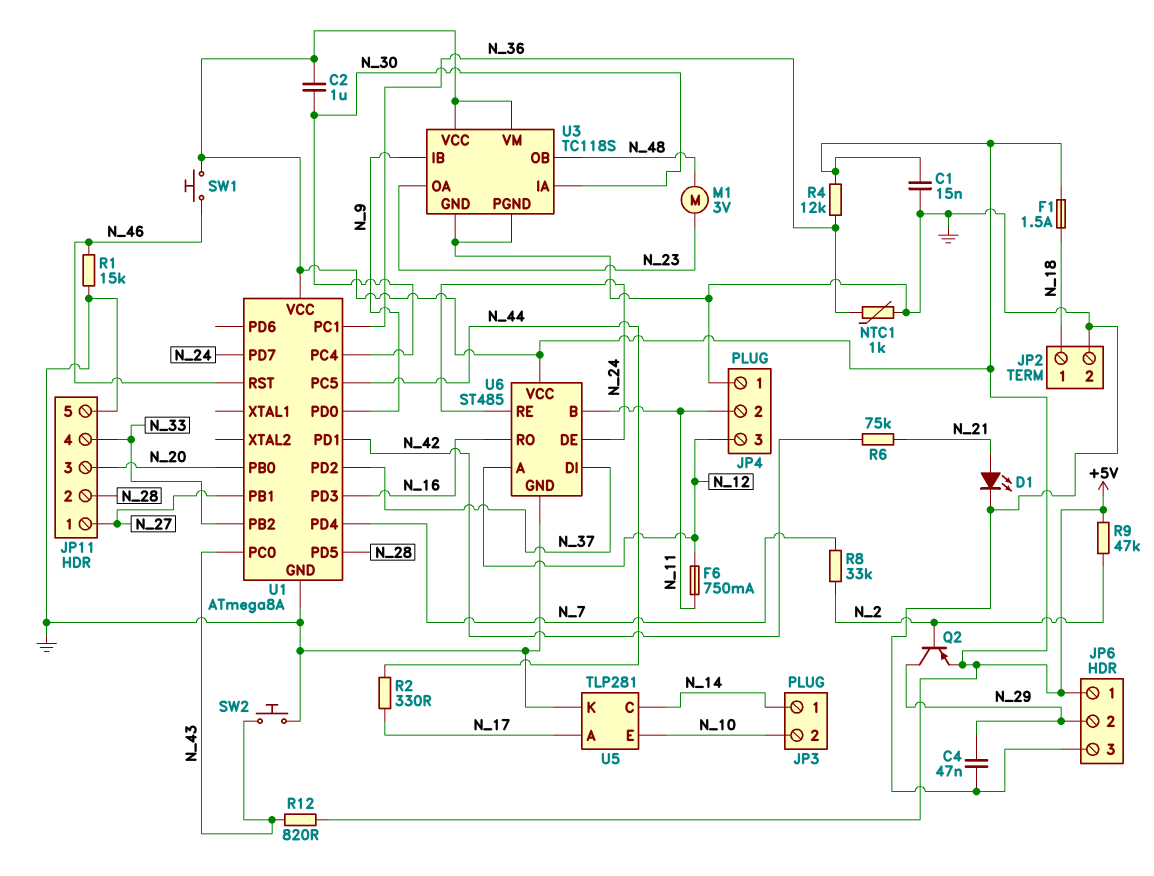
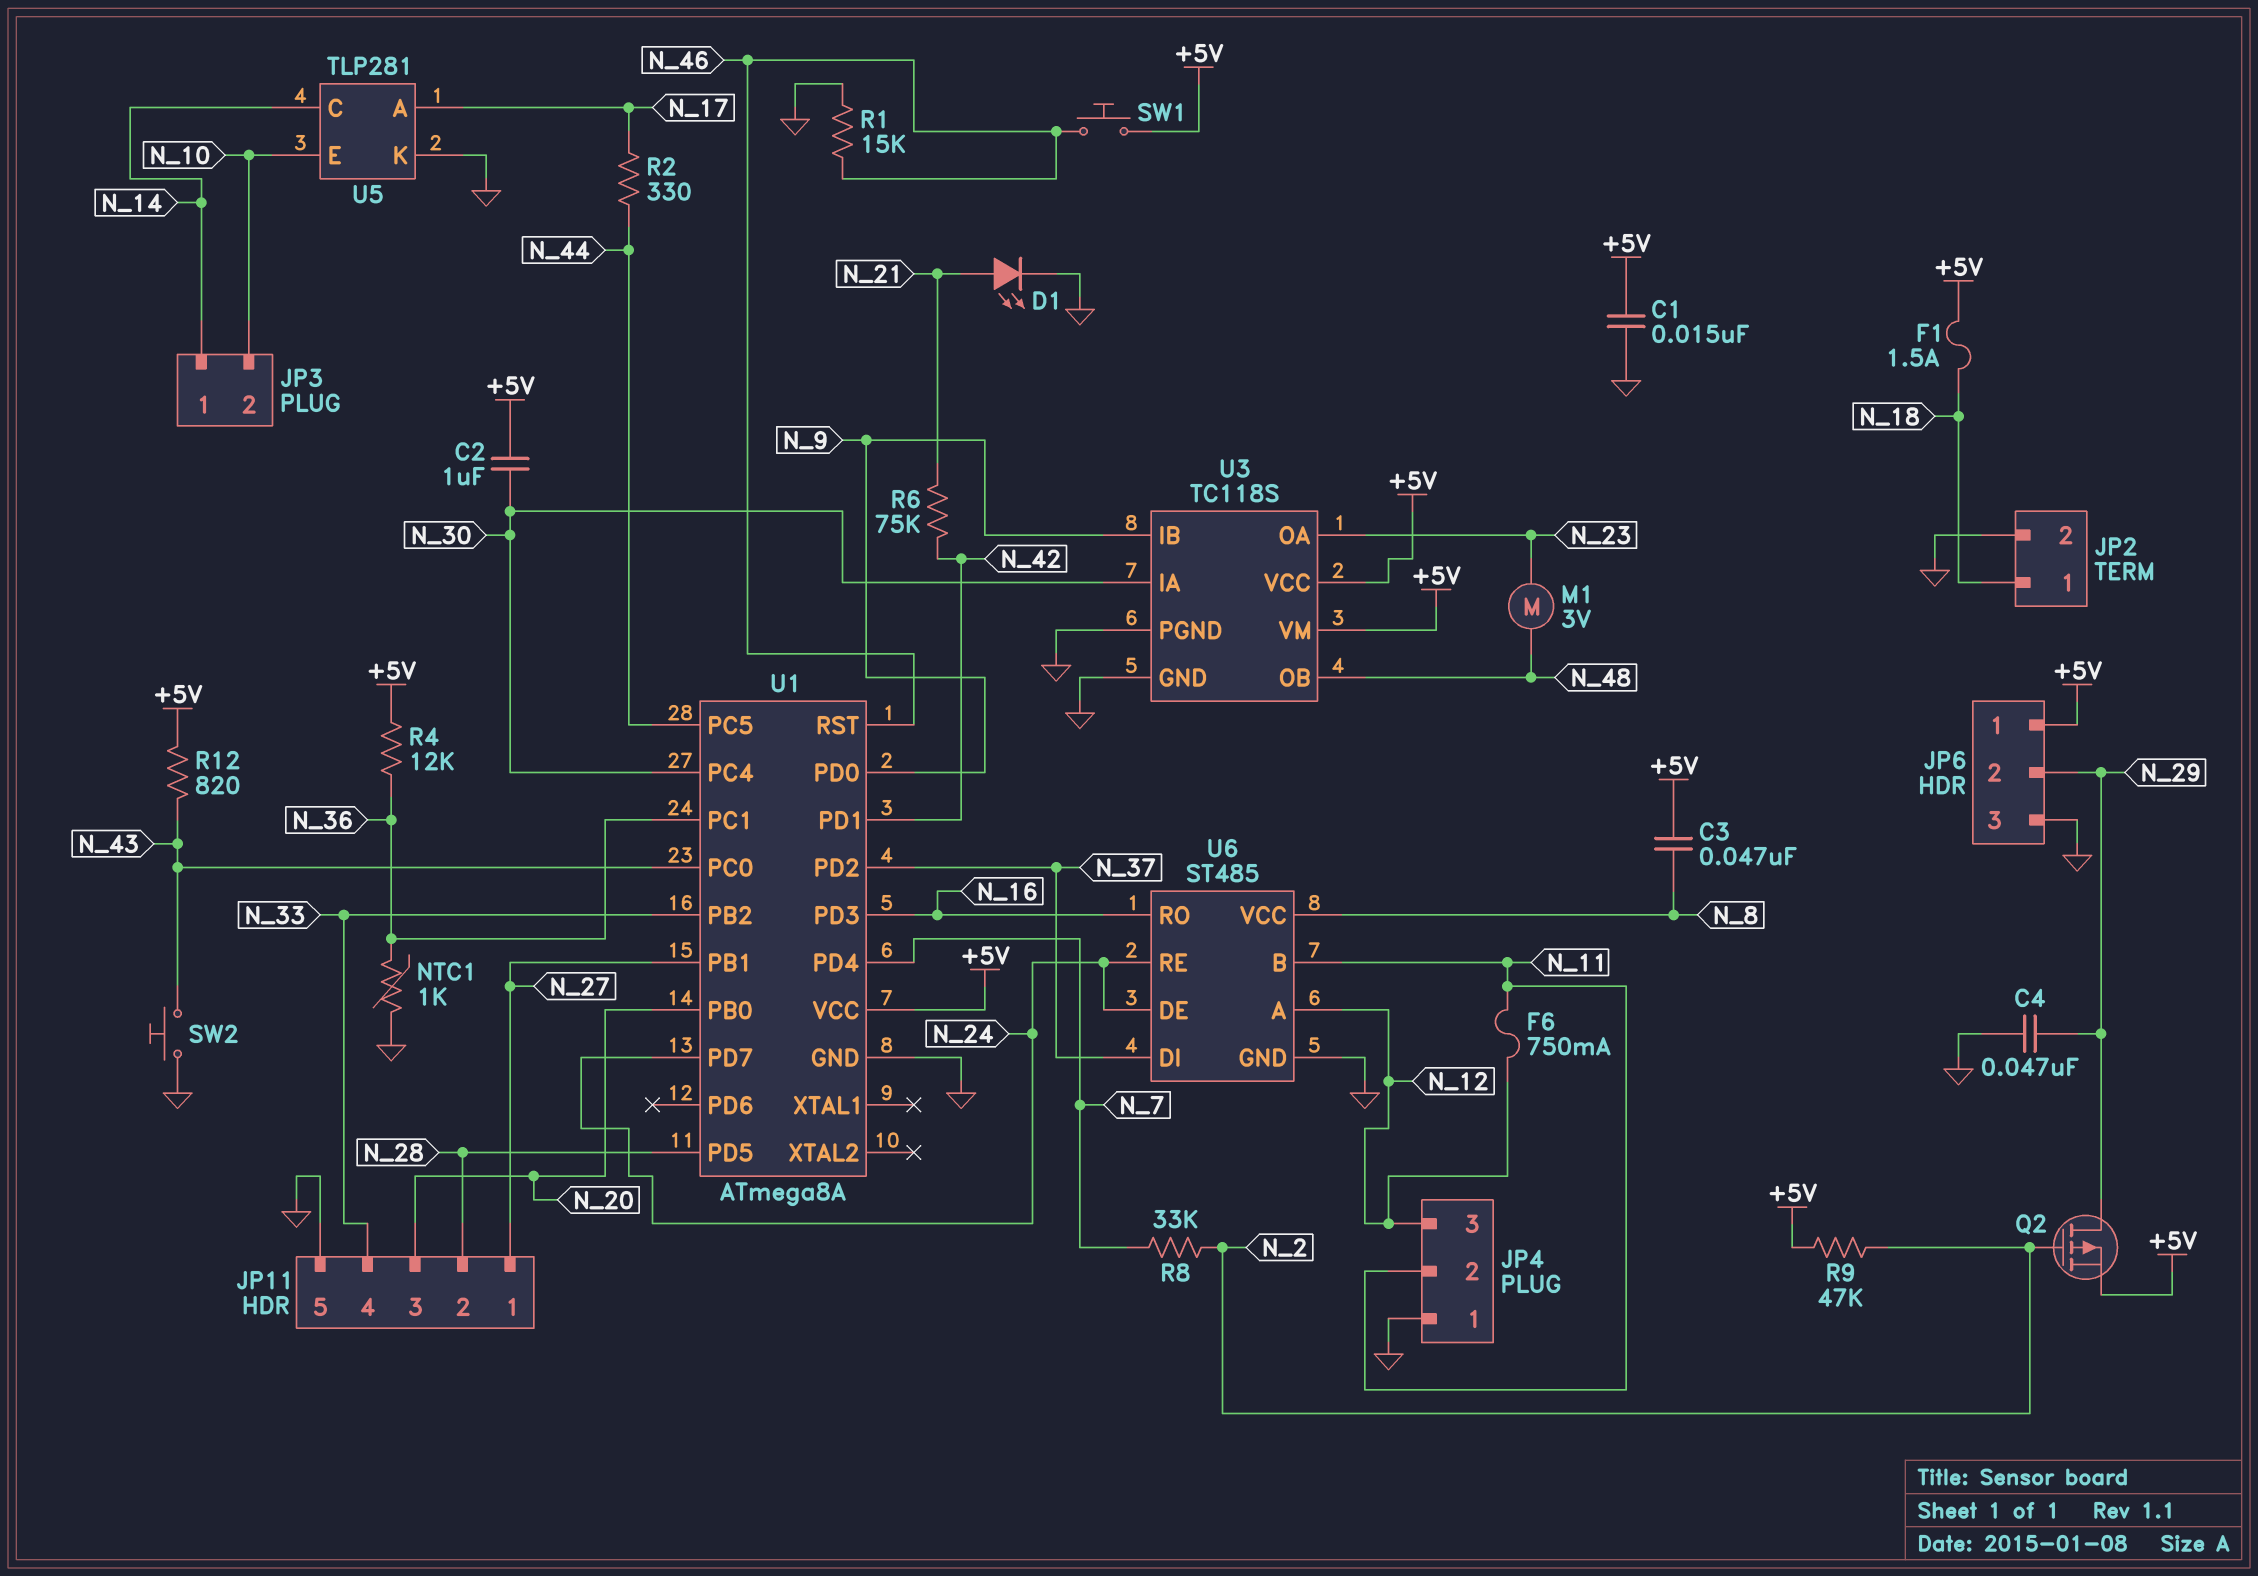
C3: none -> 47nF (+5V, N_8)
Q2: PNP (B N_2, C N_29, E +5V) -> PMOS (G N_2, D N_29, S +5V)
U6 pin VCC: +5V -> N_8

